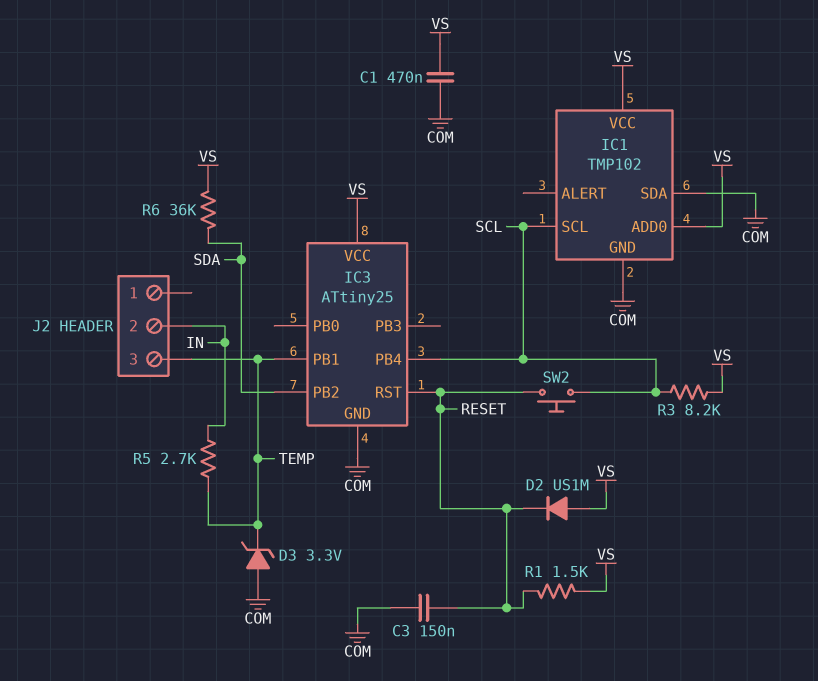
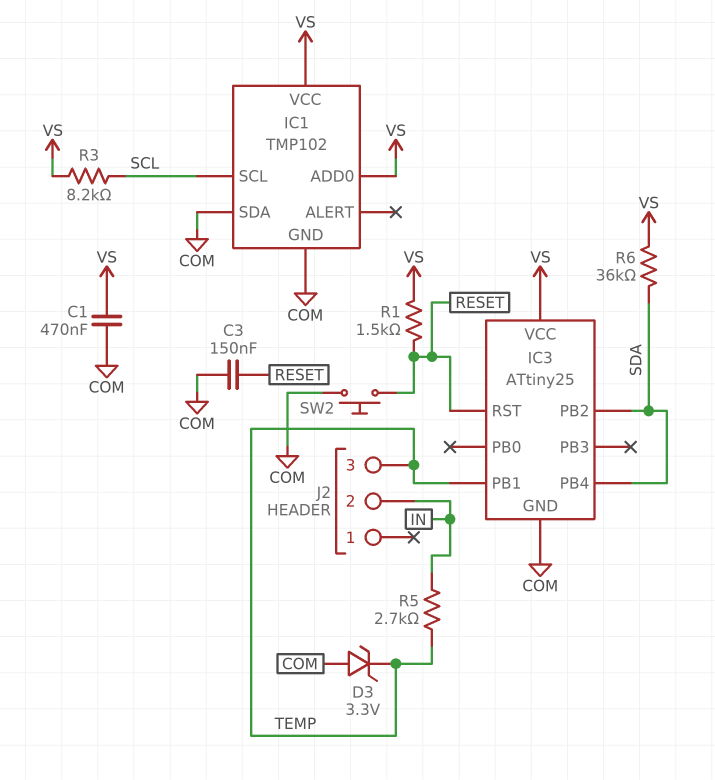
D2: diode US1M (A VS, K RESET) -> none
IC3 pin PB4: SCL -> SDA
SW2: button (RESET, SCL) -> button (COM, RESET)

